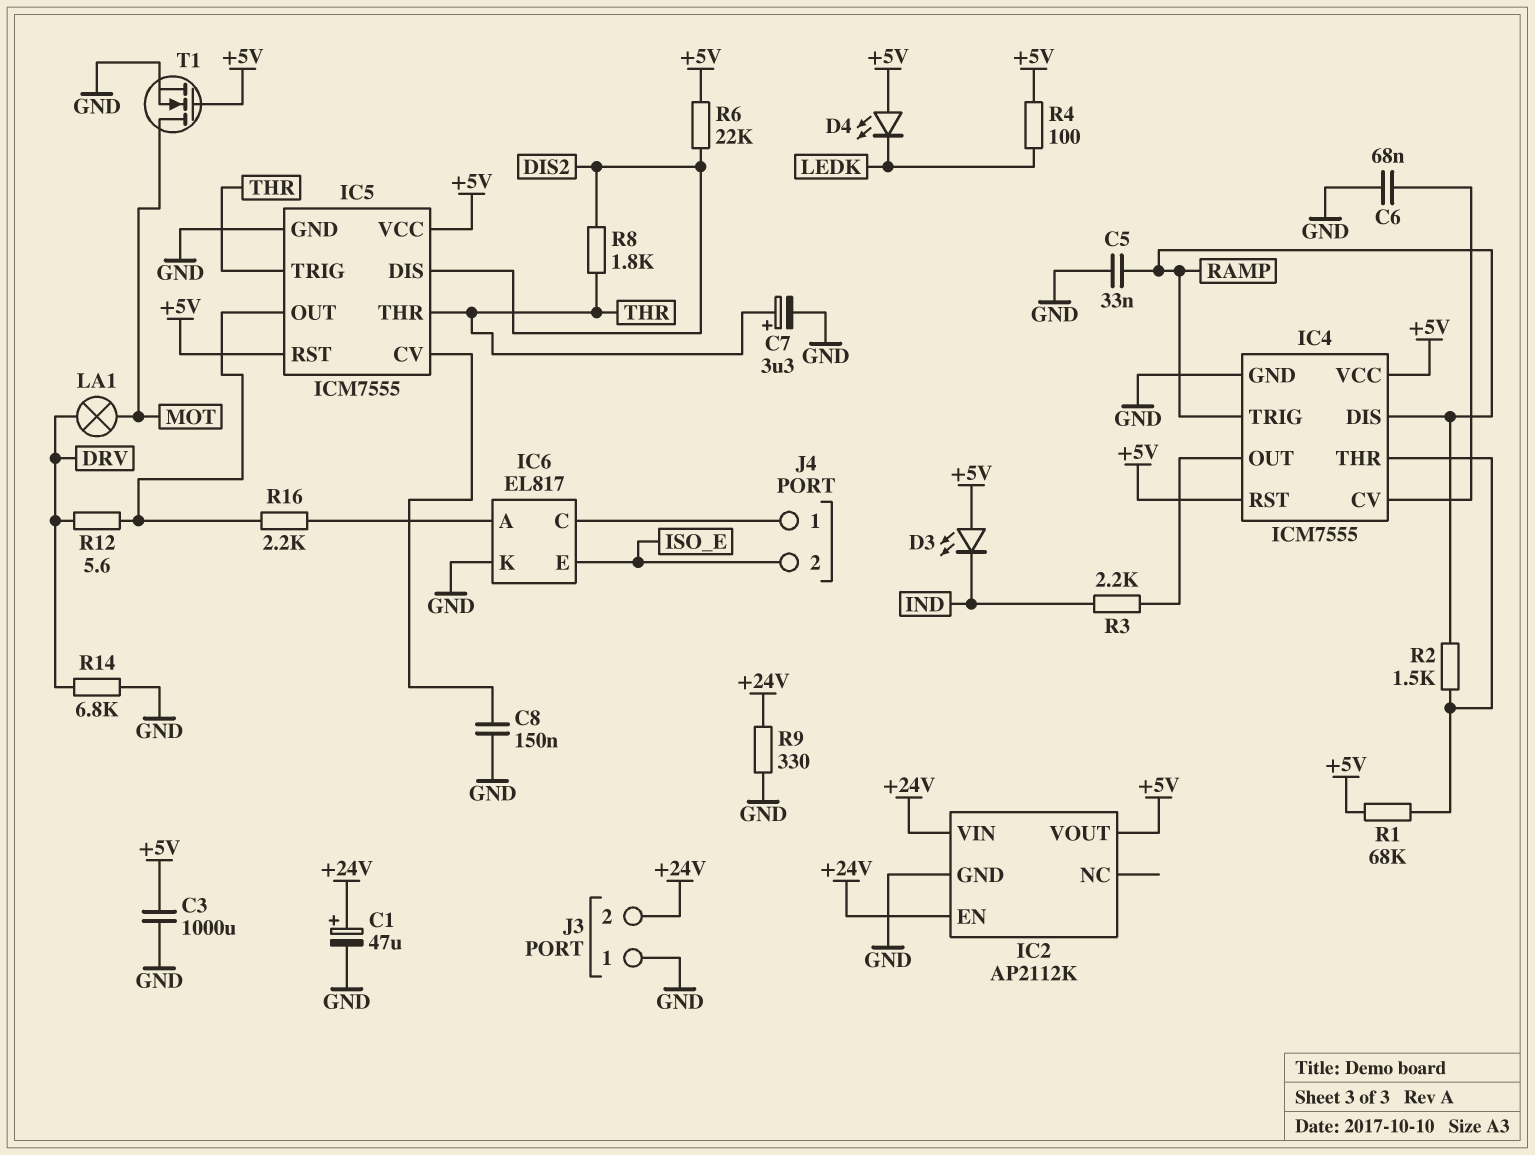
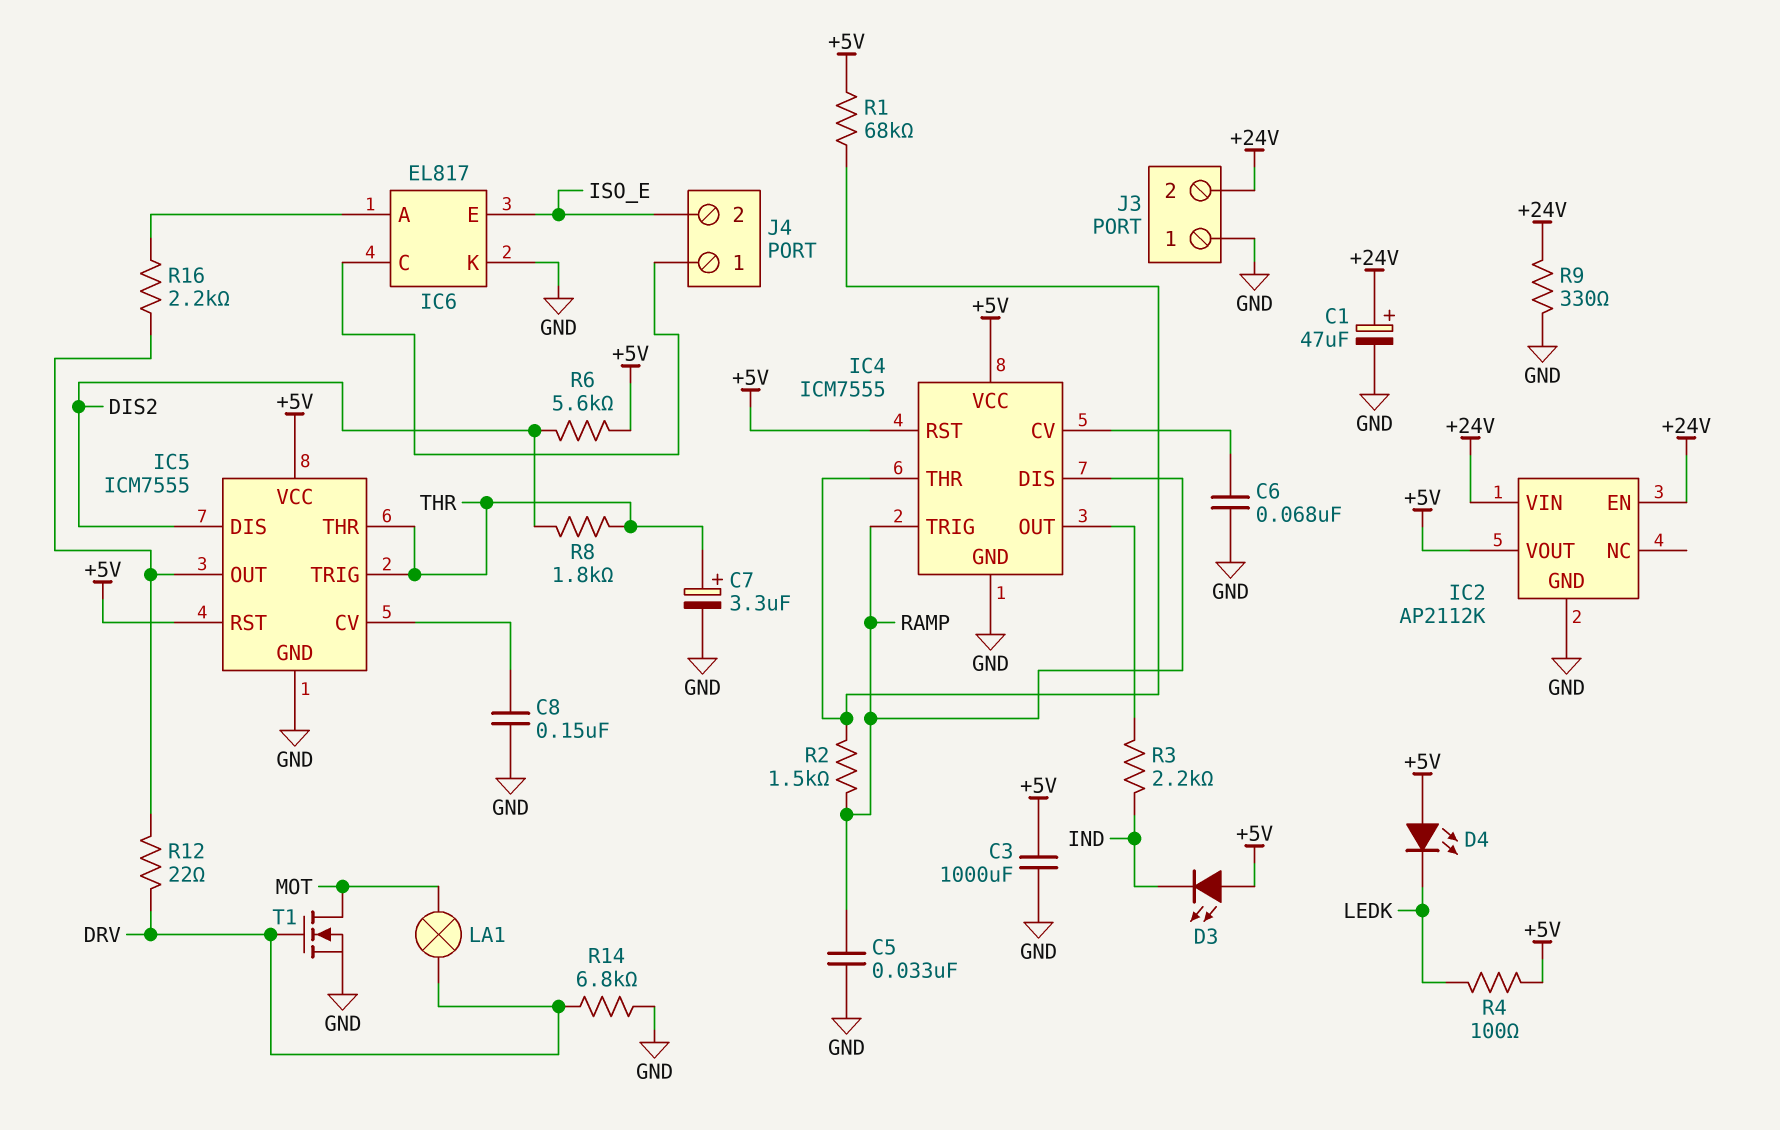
R6: 22k (+5V, DIS2) -> 5.6k (+5V, DIS2)
R12: 5.6 (DRV, IC5/OUT) -> 22 (DRV, IC5/OUT)
T1: NMOS (G +5V, D MOT, S GND) -> NMOS (G DRV, D MOT, S GND)

